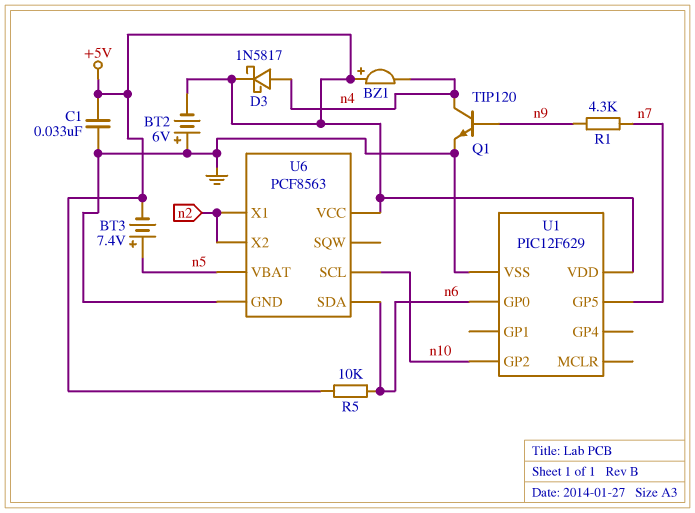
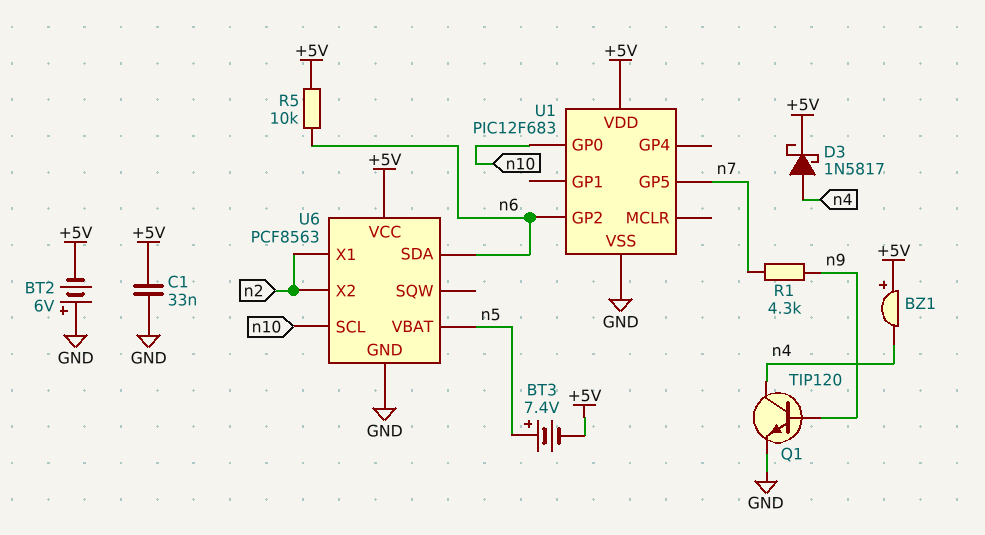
U1: PIC12F629 -> PIC12F683
U1 pin GP0: n6 -> n10
U1 pin GP2: n10 -> n6

